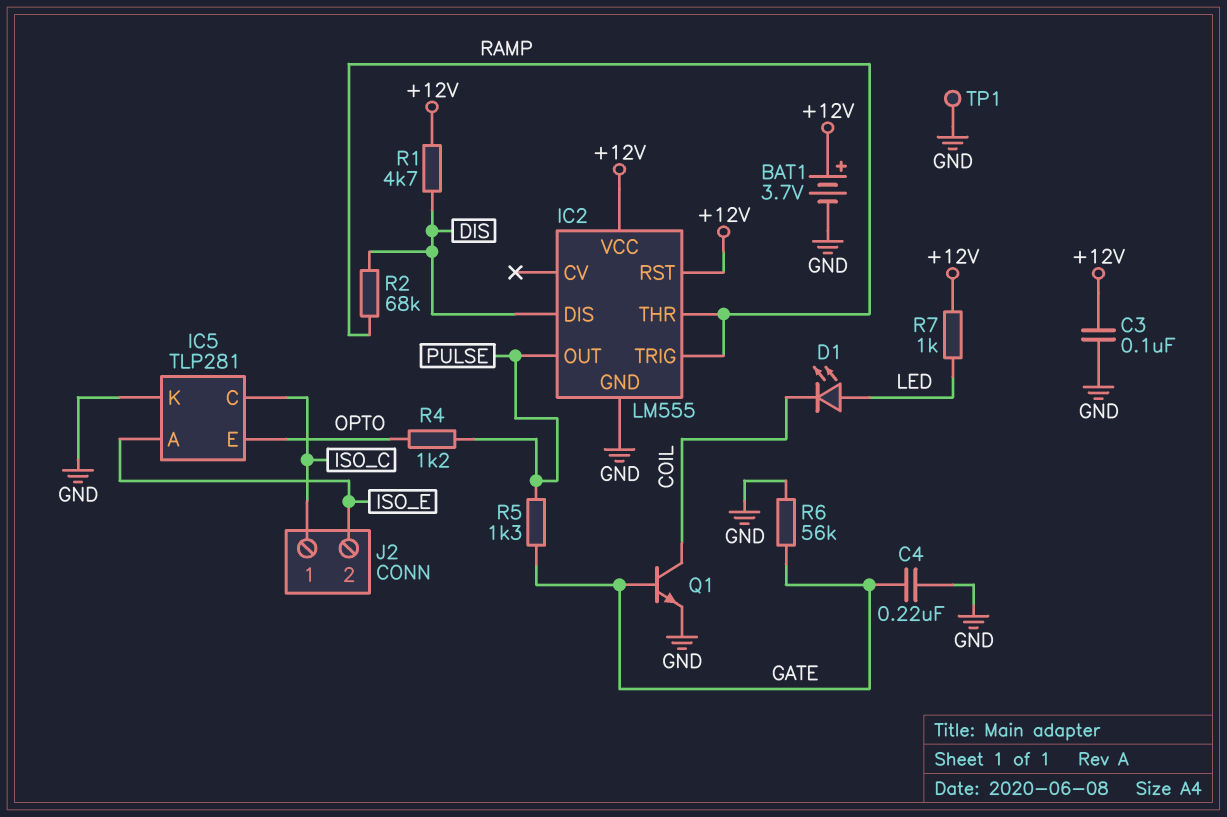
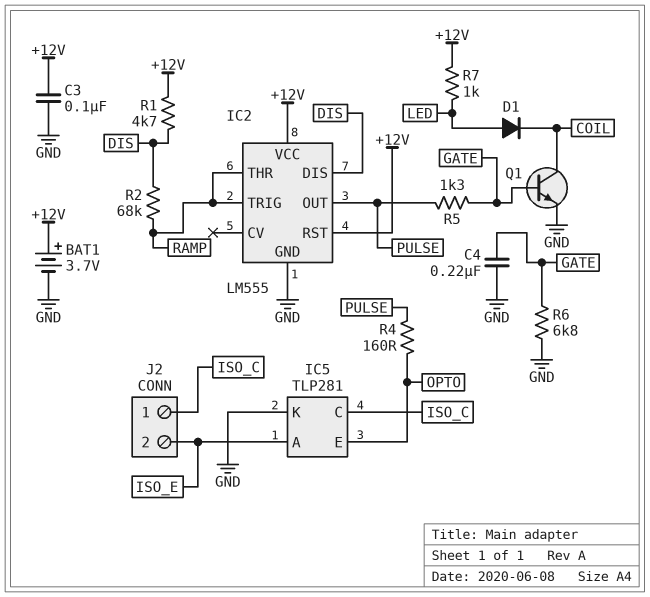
D1: LED (A LED, K COIL) -> diode (A LED, K COIL)
R4: 1.2k (OPTO, PULSE) -> 160 (OPTO, PULSE)
R6: 56k (GATE, GND) -> 6.8k (GATE, GND)
TP1: test point (GND) -> none

